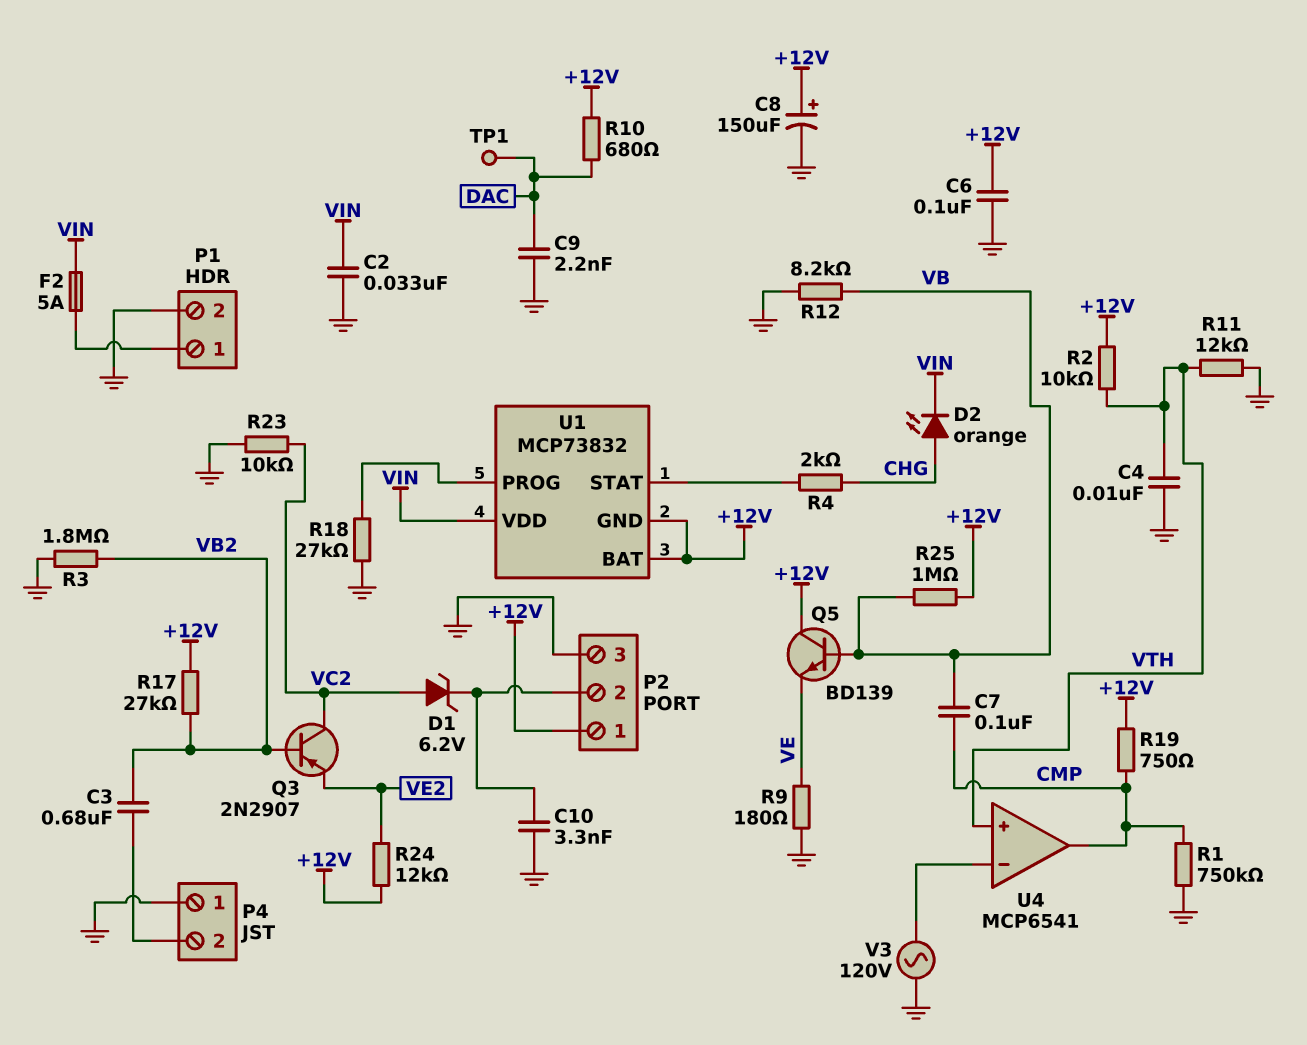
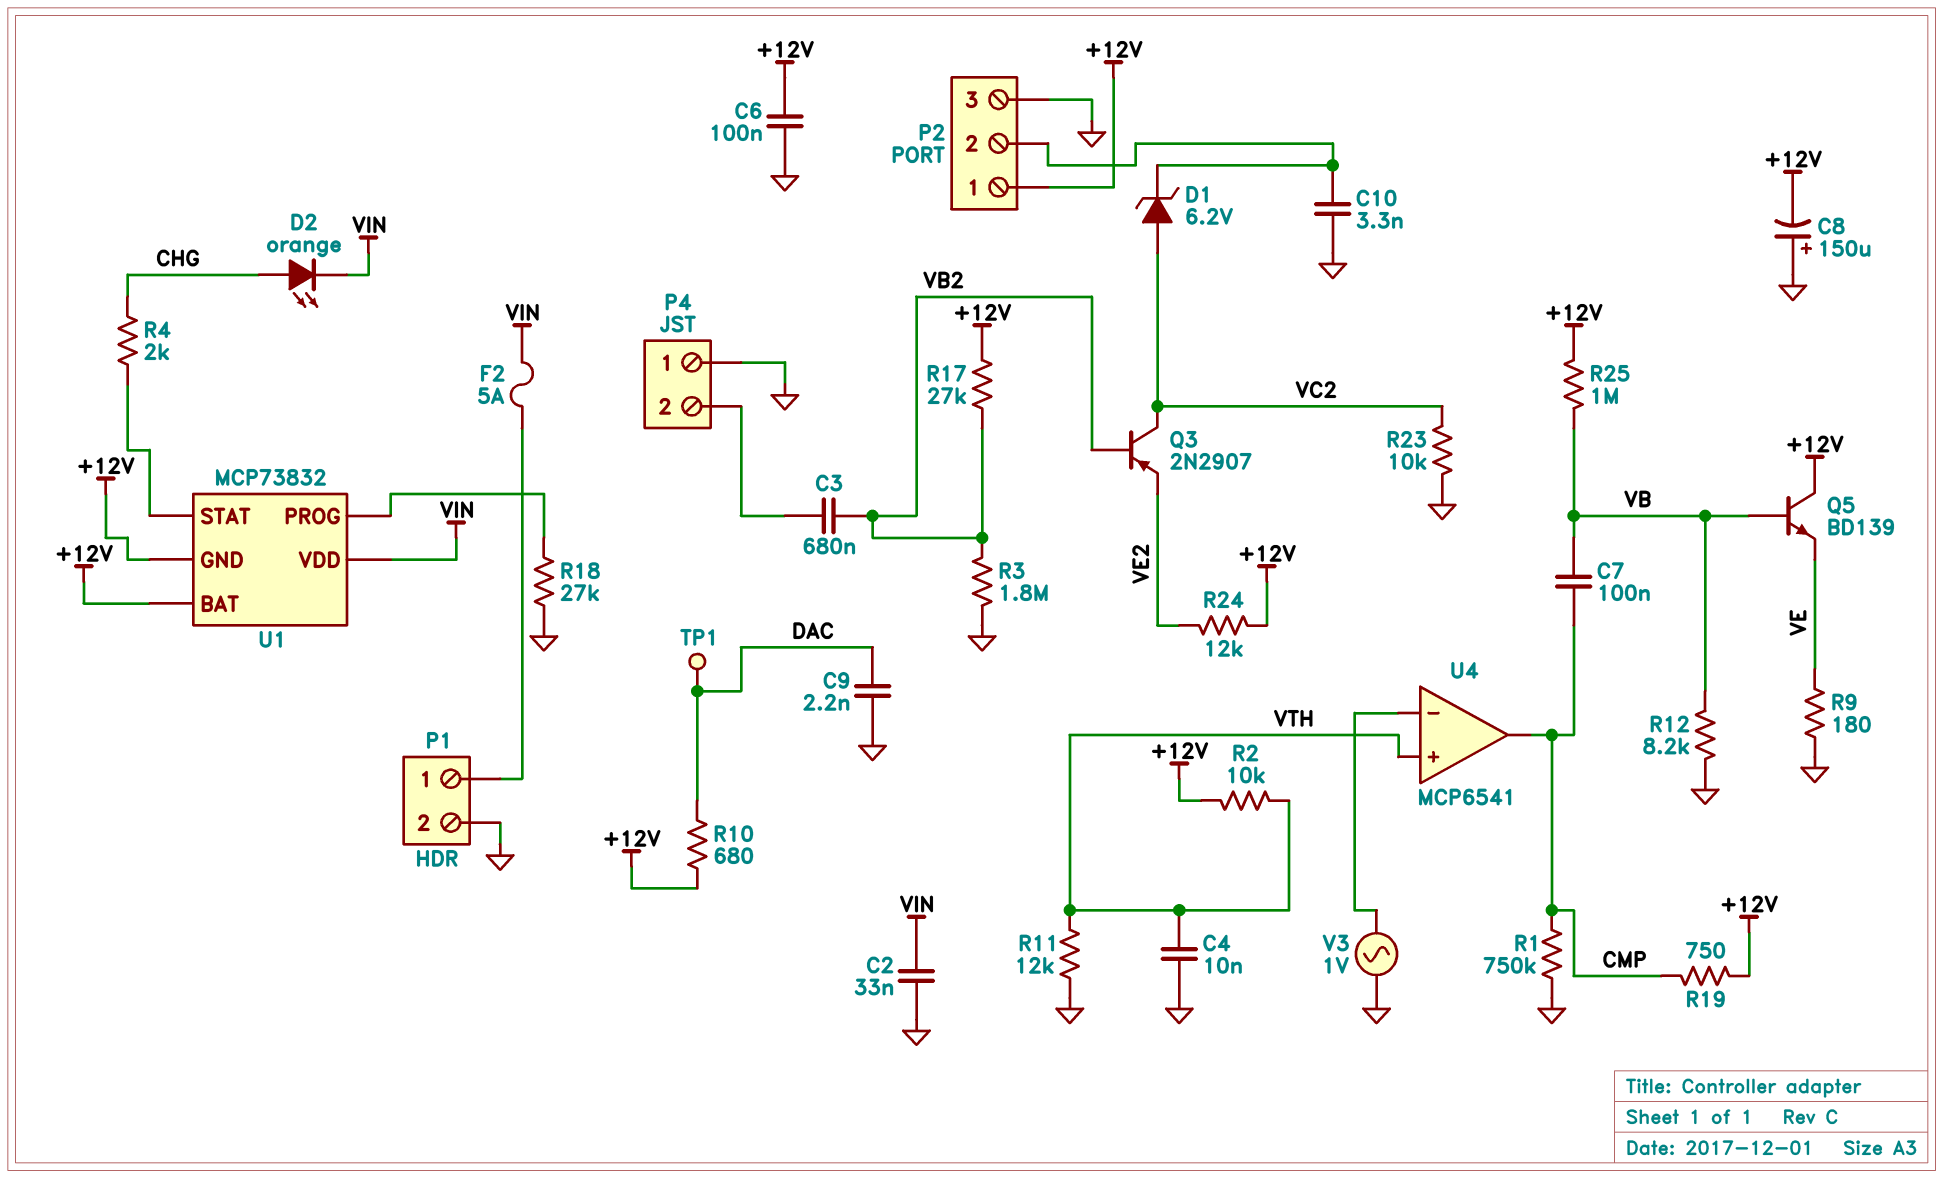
C8: 150uF (plus +12V, minus GND) -> 150uF (plus GND, minus +12V)
V3: AC 120V (GND, U4/in-) -> AC 1V (GND, U4/in-)

